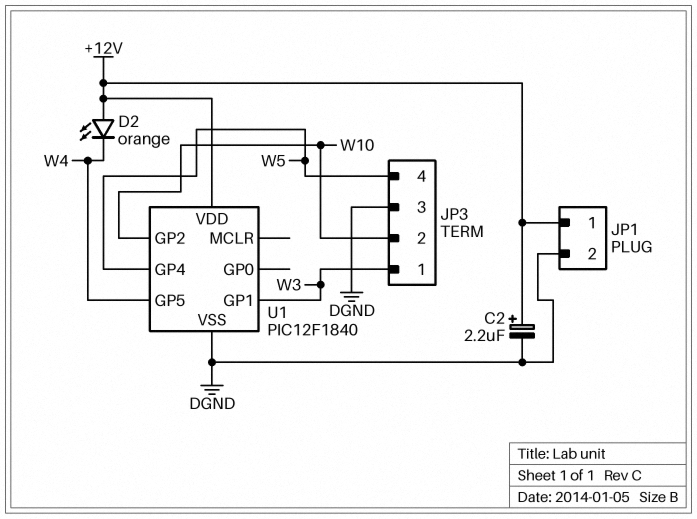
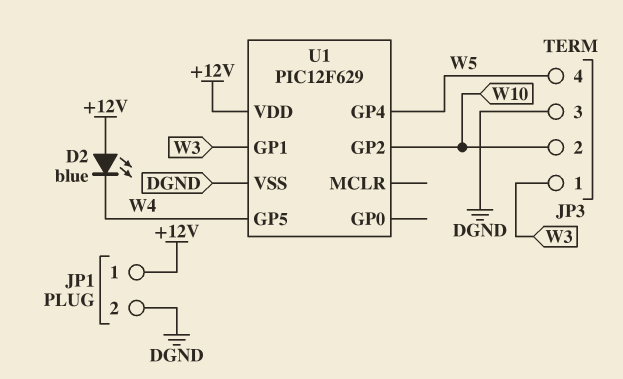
C2: 2.2uF (plus +12V, minus DGND) -> none
D2: LED orange (A +12V, K W4) -> LED blue (A +12V, K W4)
U1: PIC12F1840 -> PIC12F629

